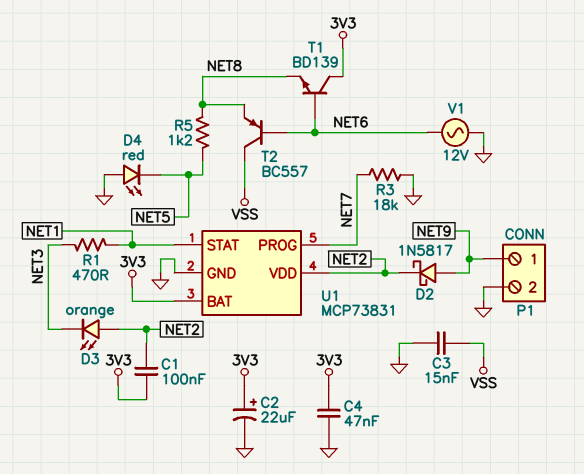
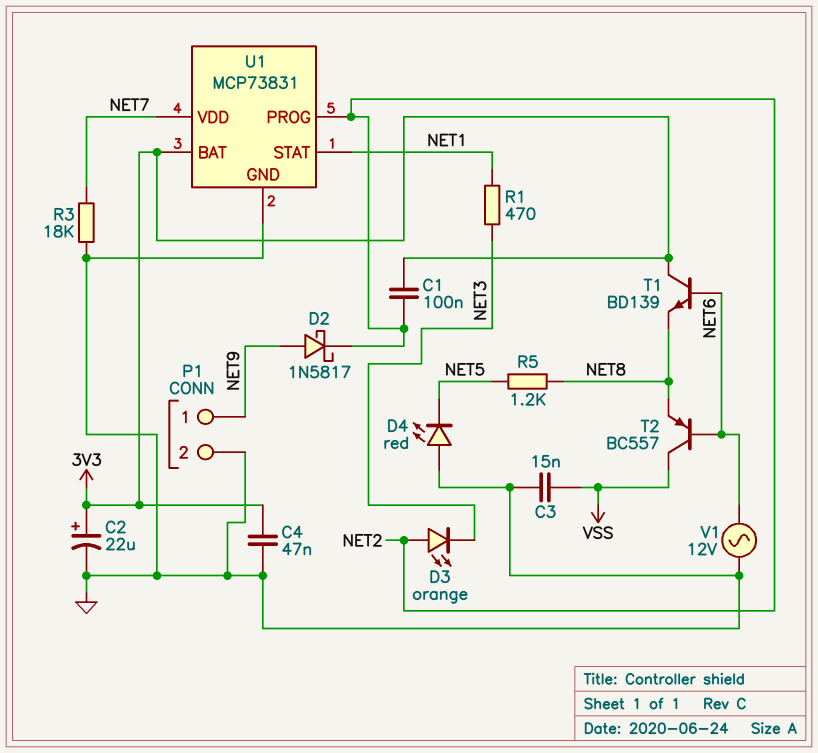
U1 pin PROG: NET7 -> NET2
U1 pin VDD: NET2 -> NET7

